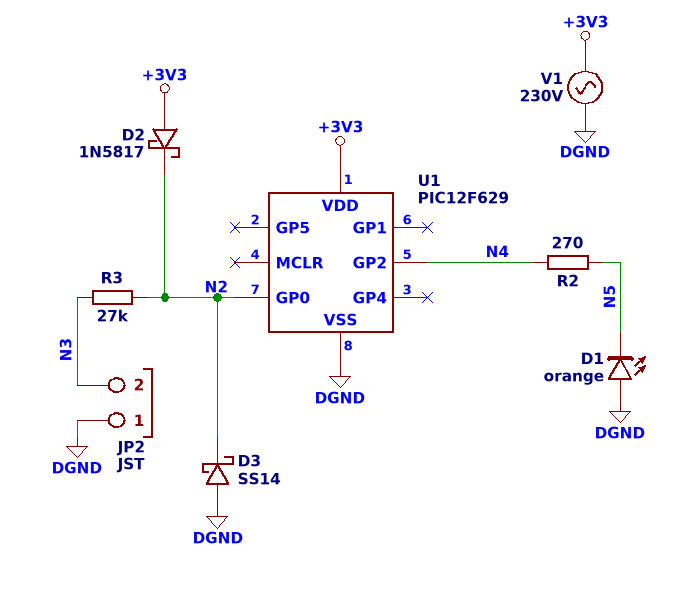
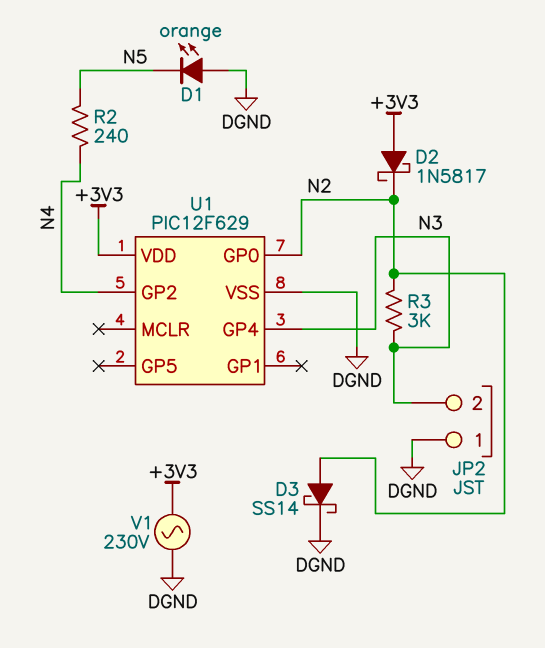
D3: schottky SS14 (A DGND, K N2) -> schottky SS14 (A N2, K DGND)
R2: 270 (N4, N5) -> 240 (N4, N5)
R3: 27k (N2, N3) -> 3k (N2, N3)
U1 pin GP4: none -> N3

